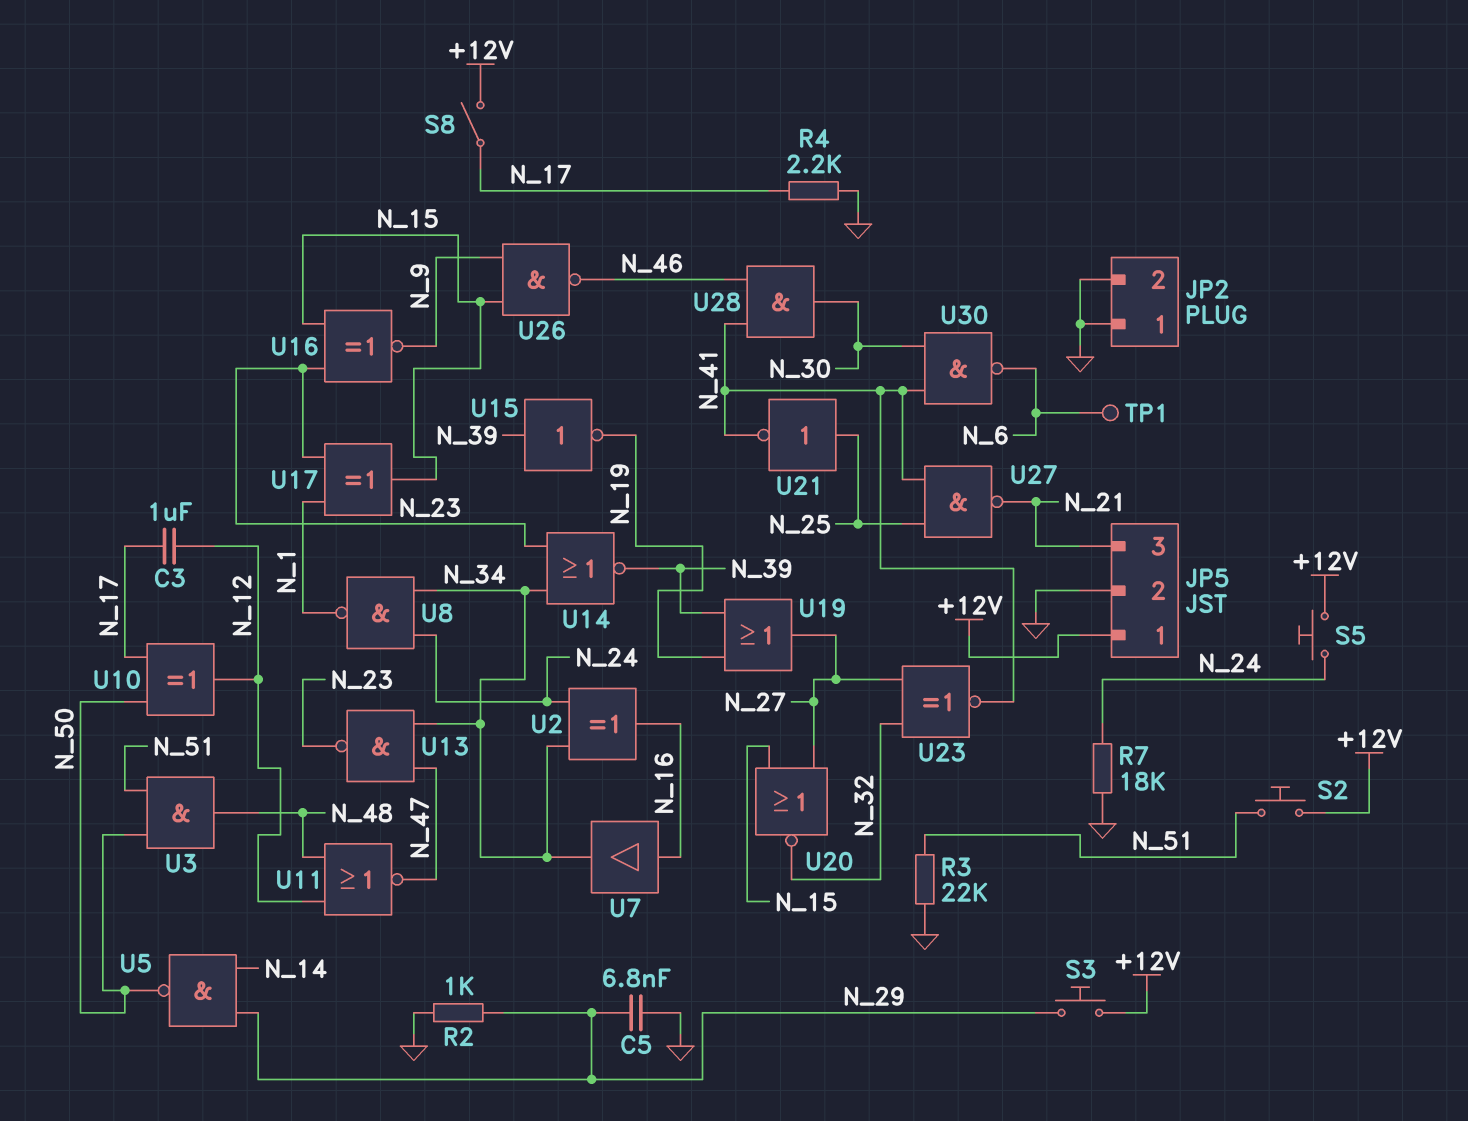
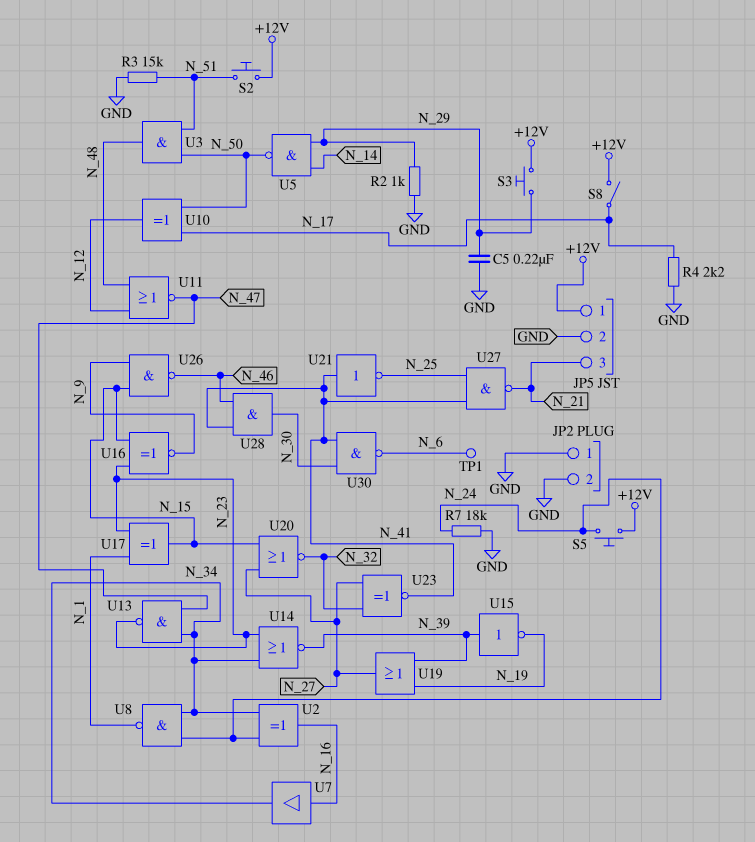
C3: 1uF (N_12, N_17) -> none
C5: 6.8nF (GND, N_29) -> 220nF (GND, N_29)
R3: 22k (GND, N_51) -> 15k (GND, N_51)
U21: NOT (in N_25, out N_41) -> NOT (in N_41, out N_25)

